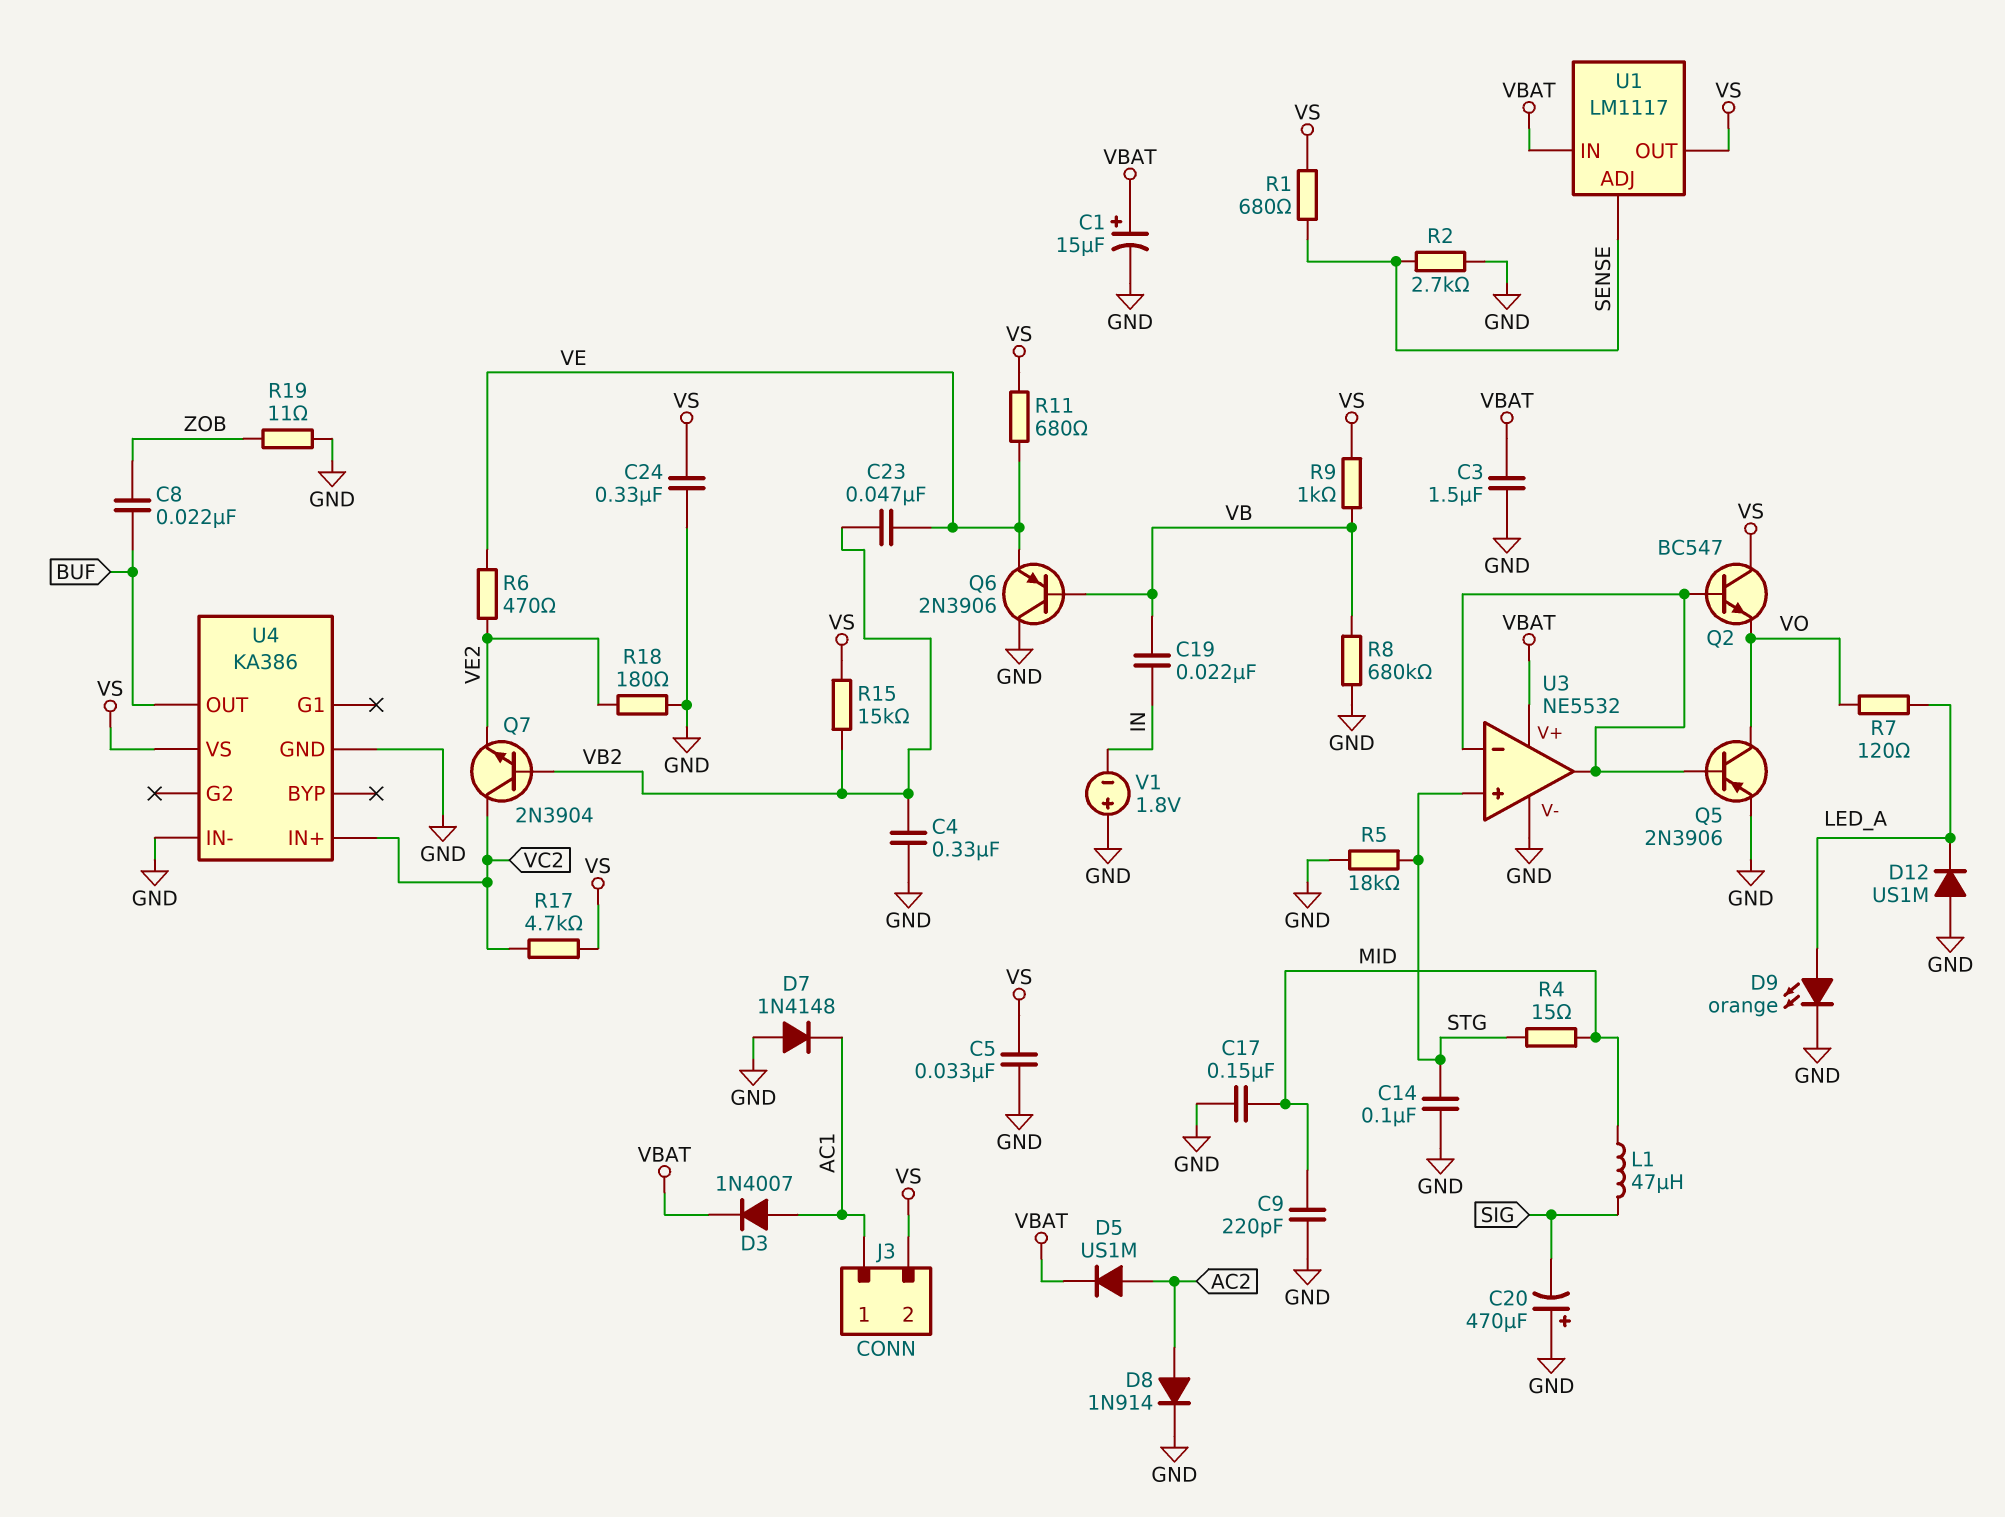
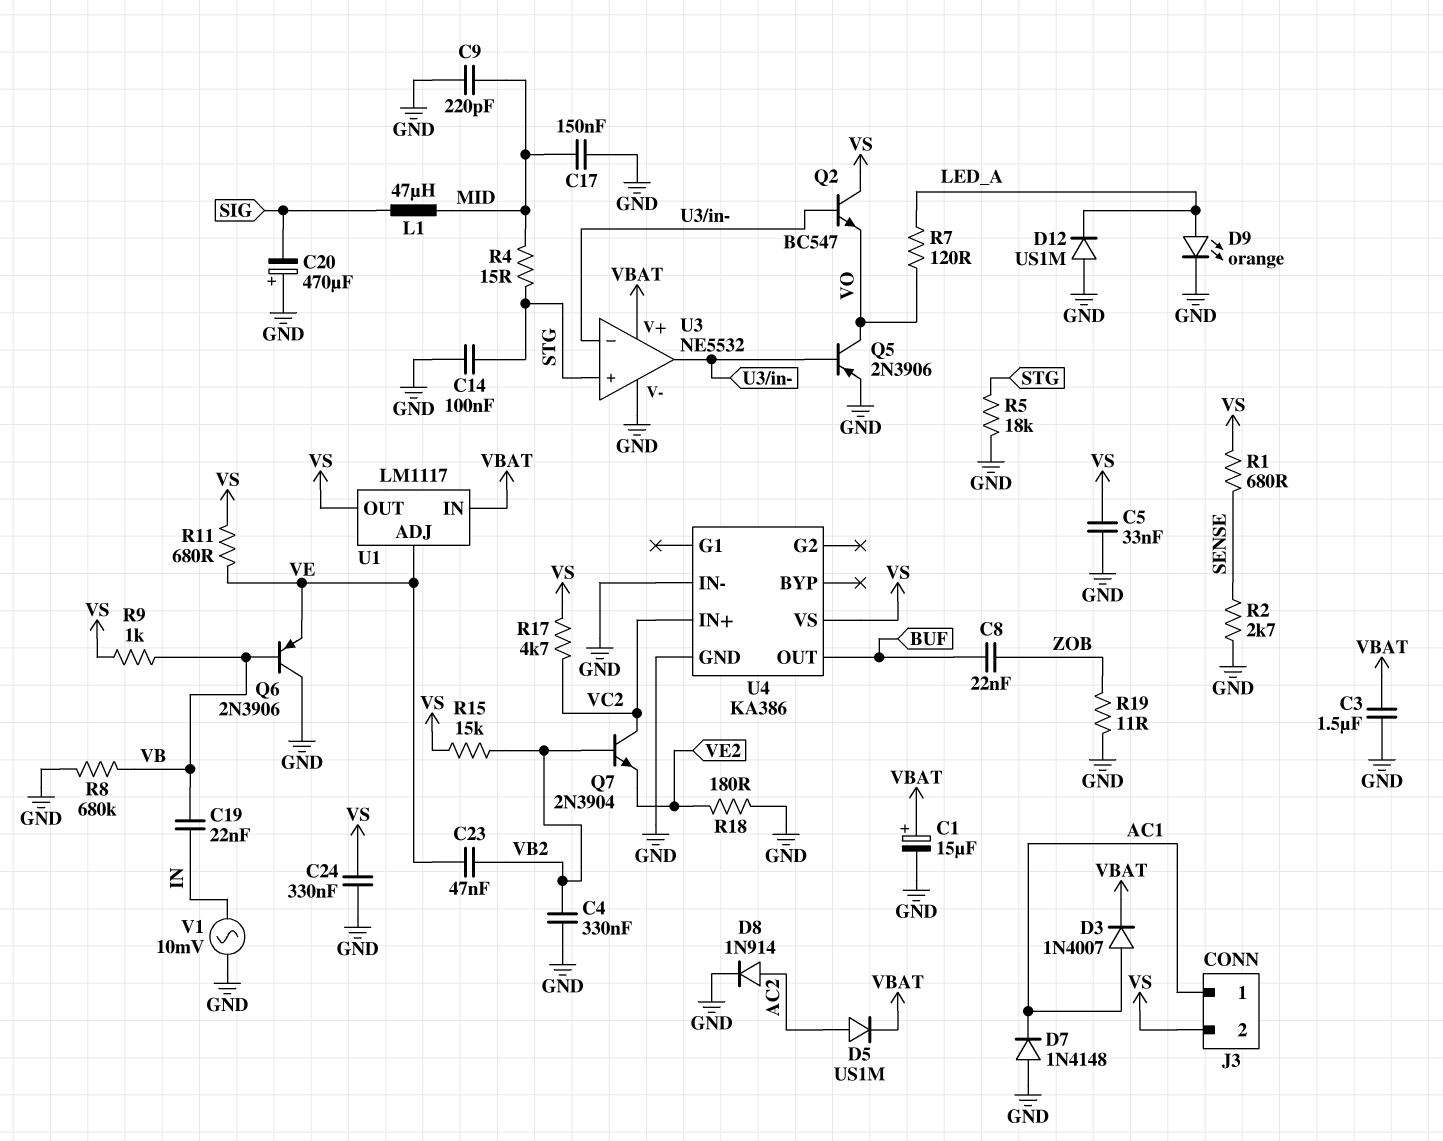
R6: 470 (VE, VE2) -> none
U1 pin ADJ: SENSE -> VE
V1: 1.8V (plus GND, minus IN) -> AC 10mV (GND, IN)

